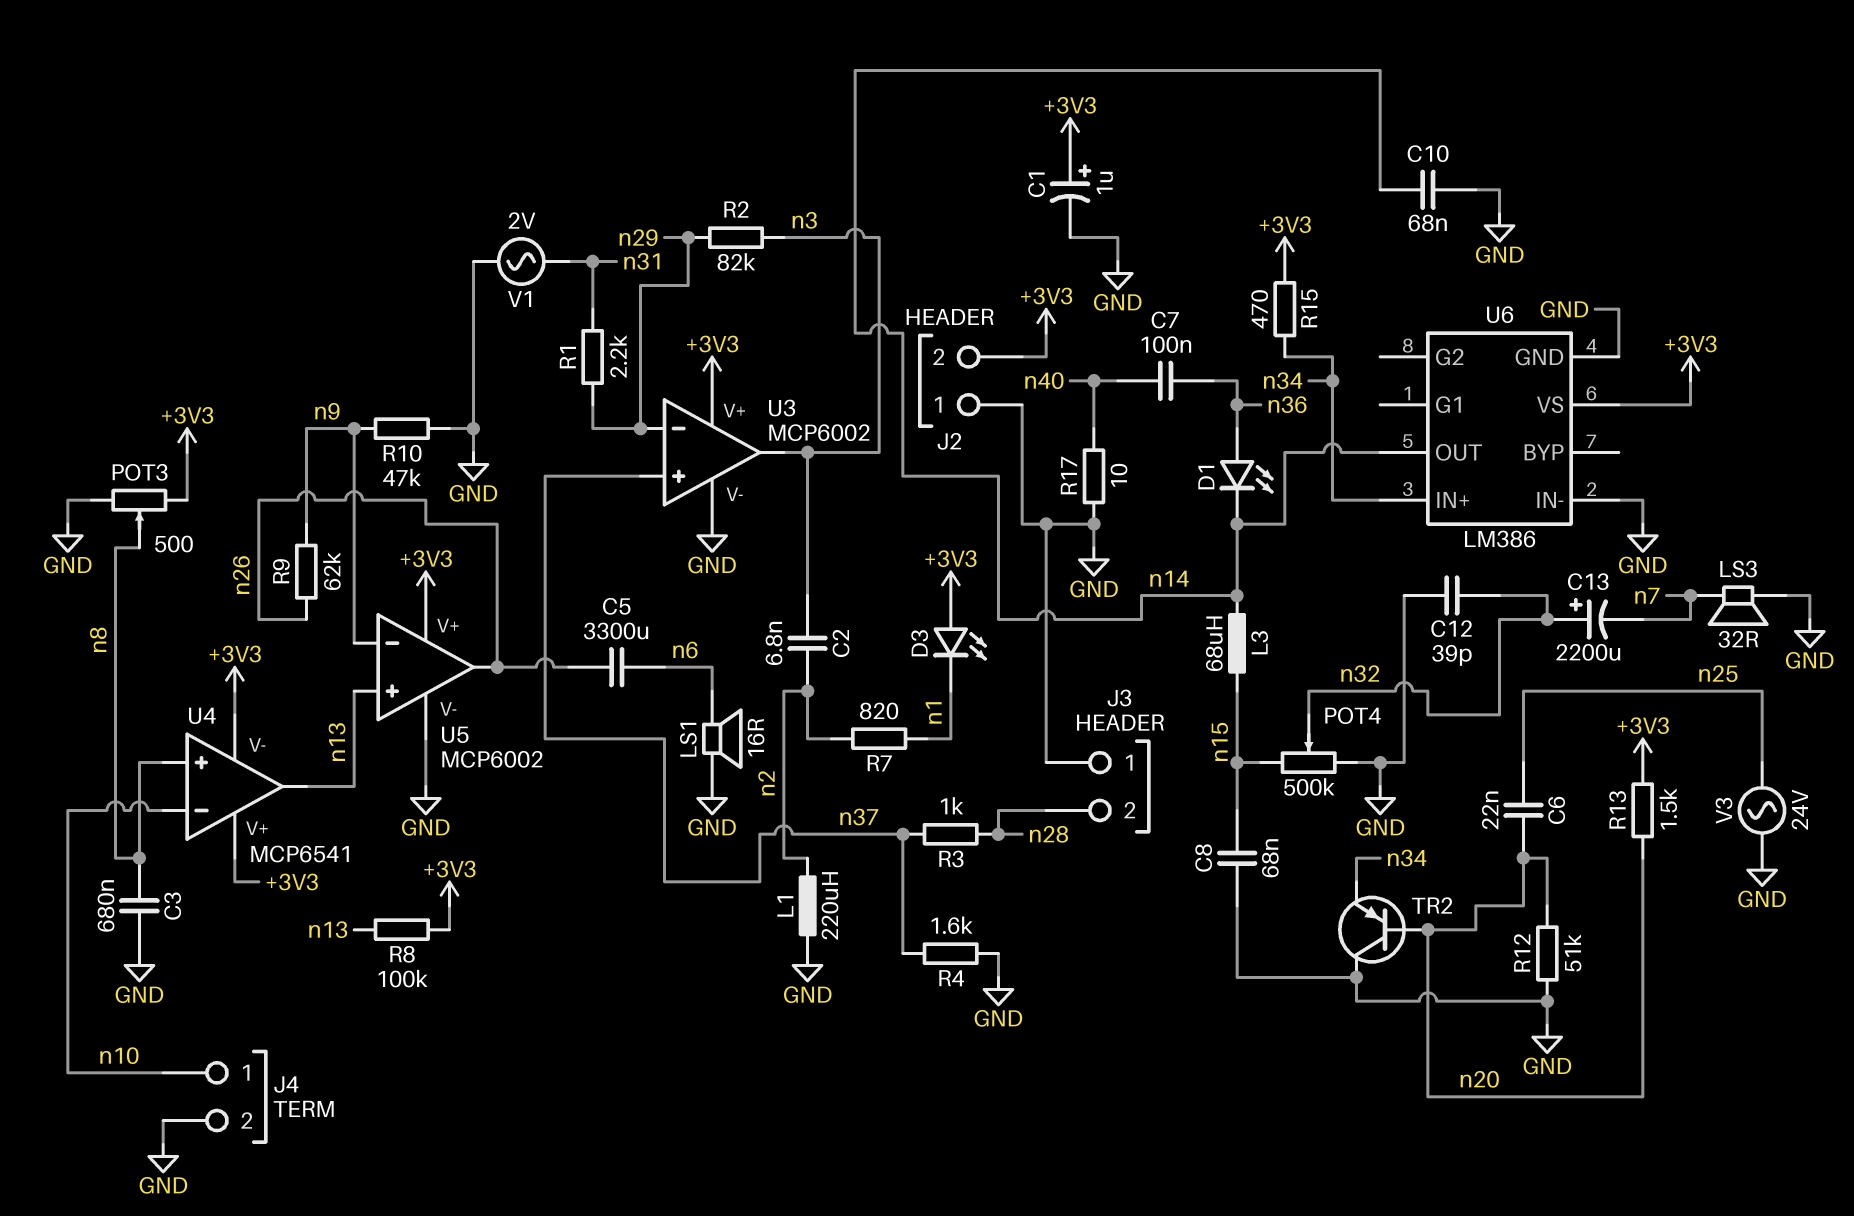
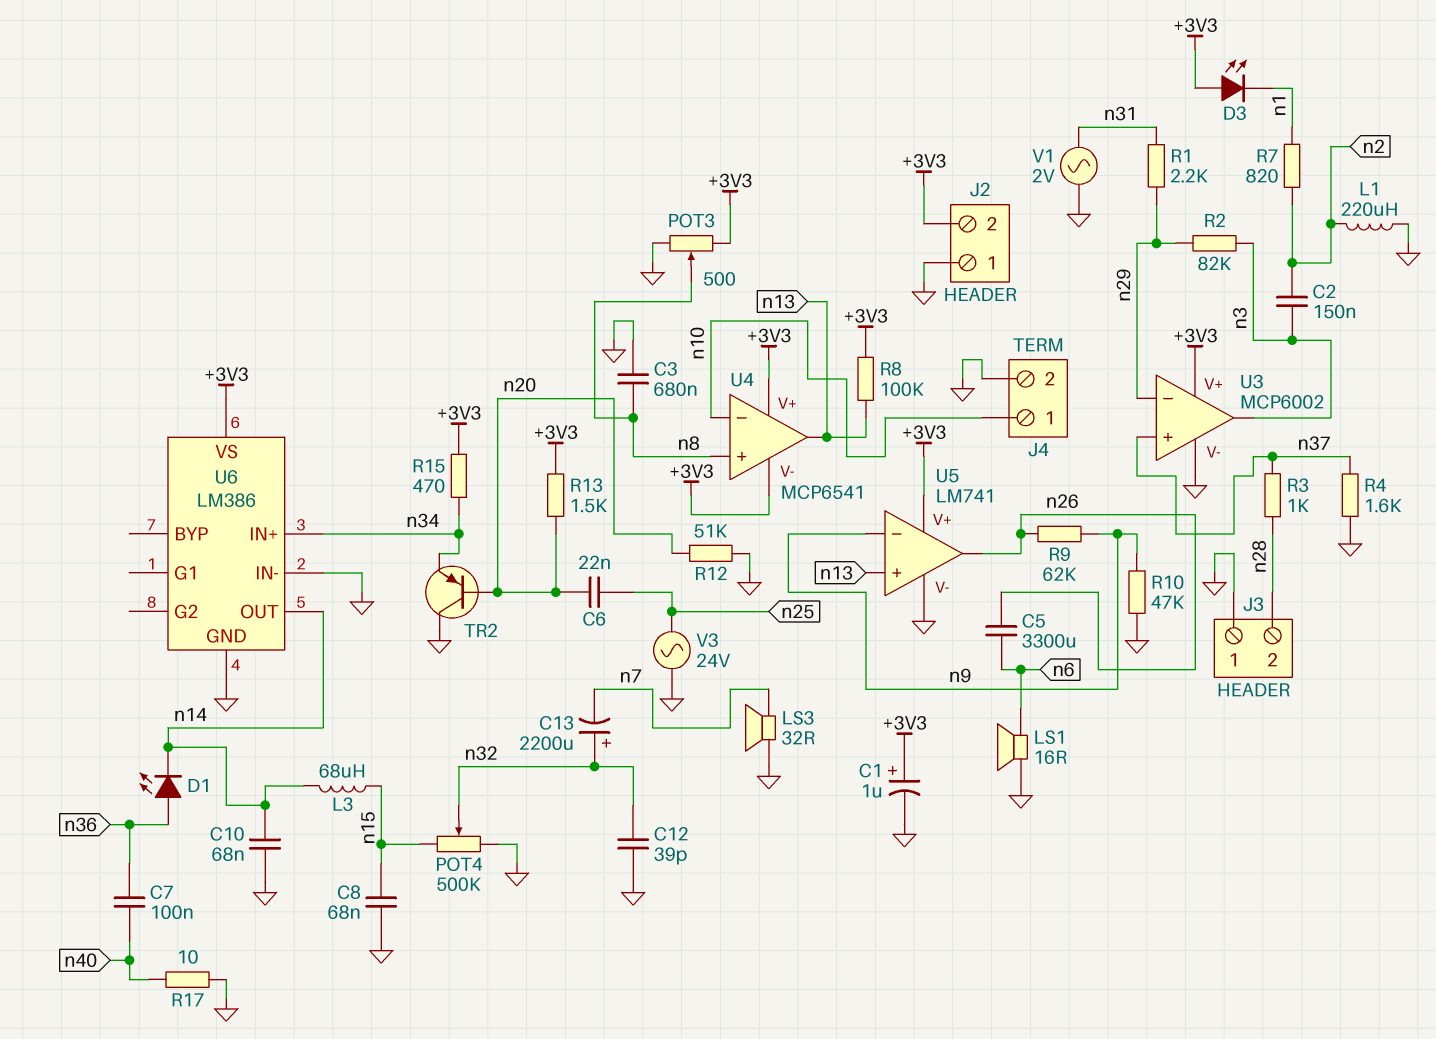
C2: 6.8nF (n2, n3) -> 150nF (n2, n3)
U5: MCP6002 -> LM741

